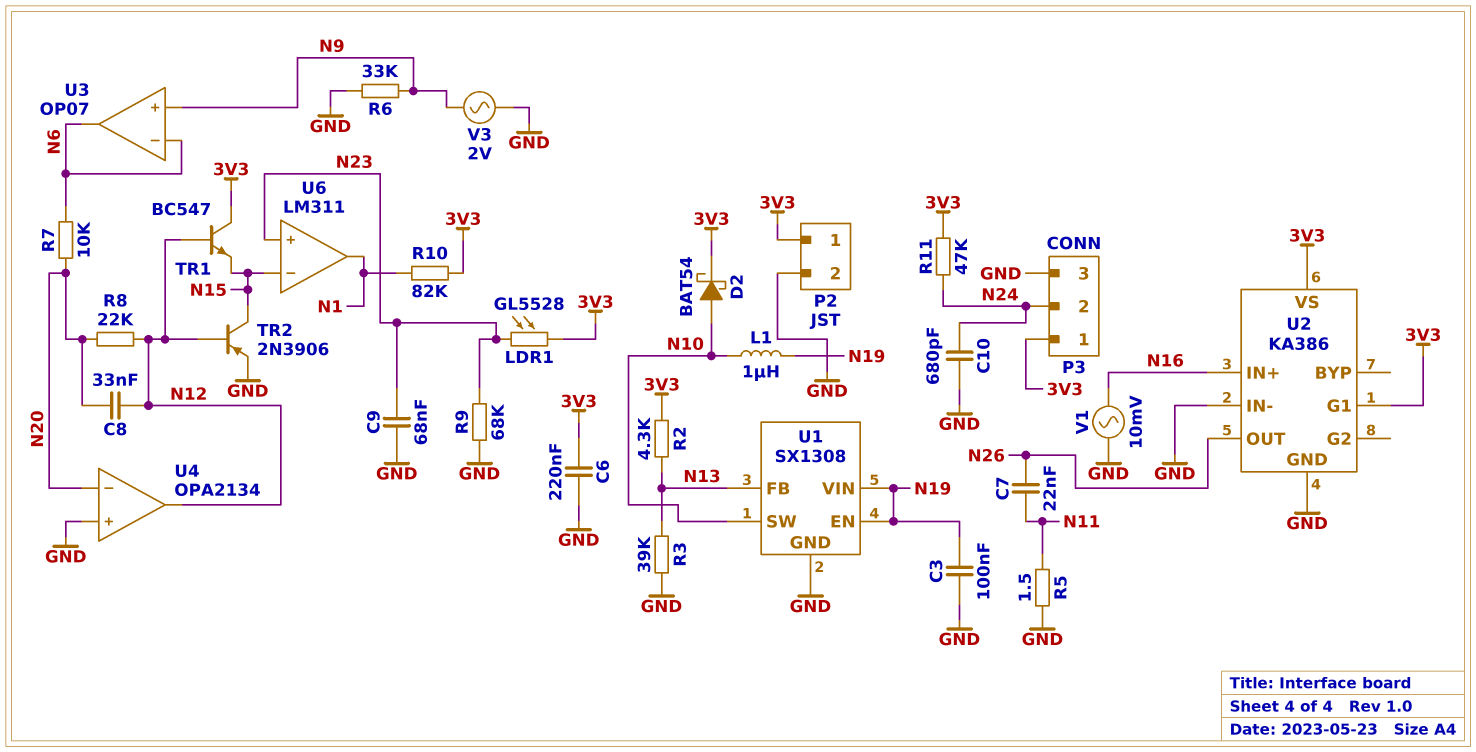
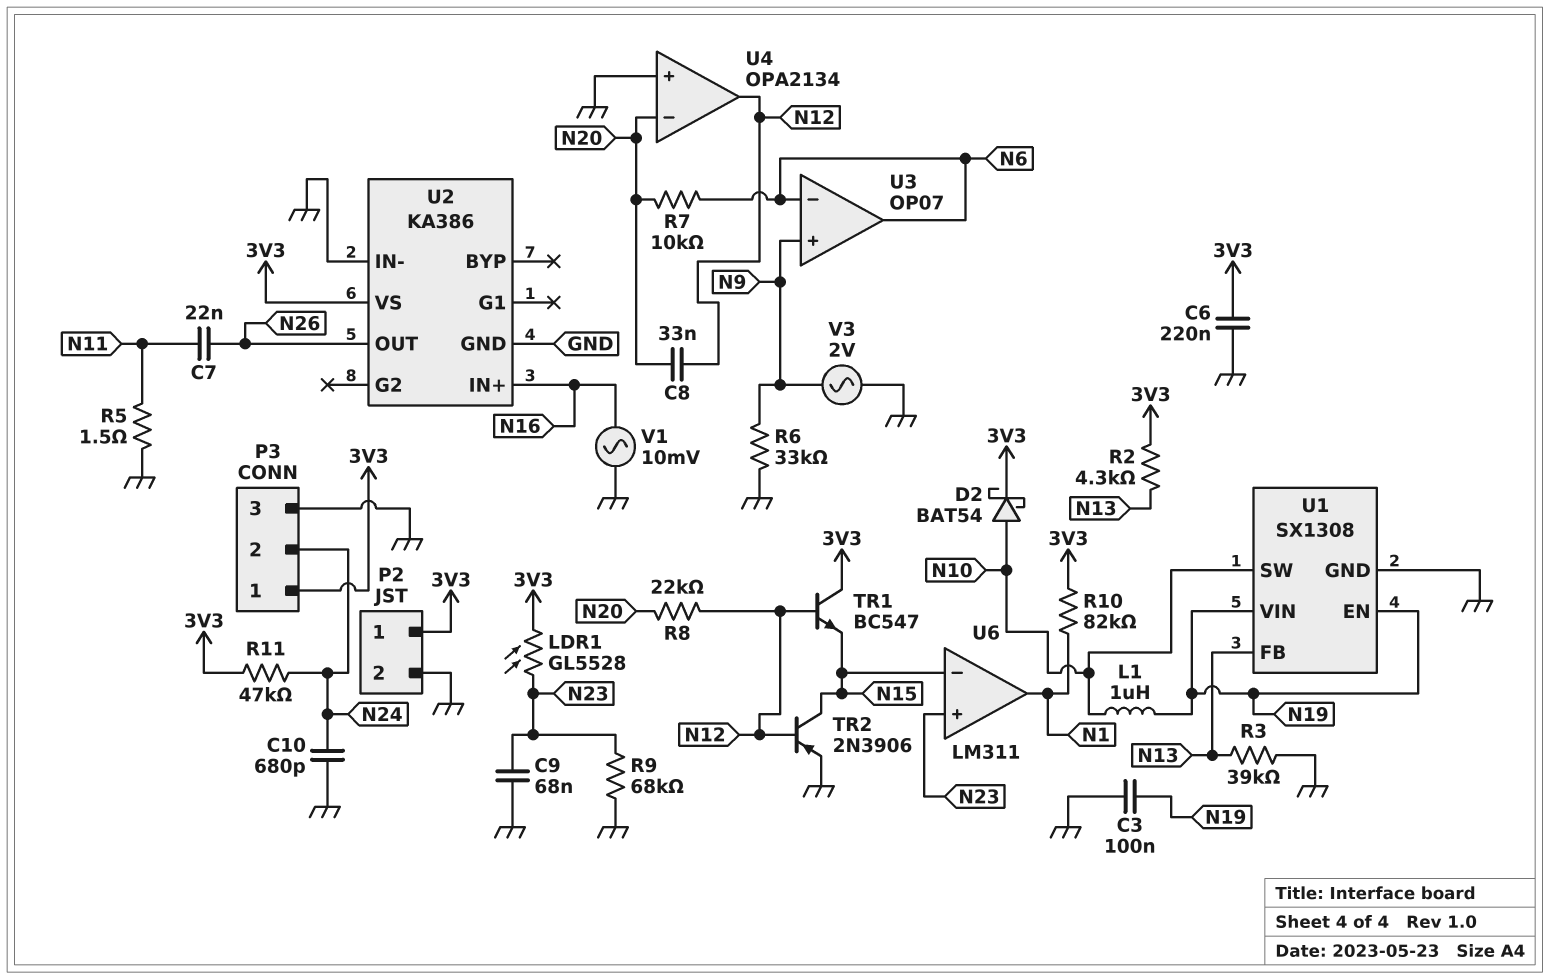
U2 pin G1: 3V3 -> none

